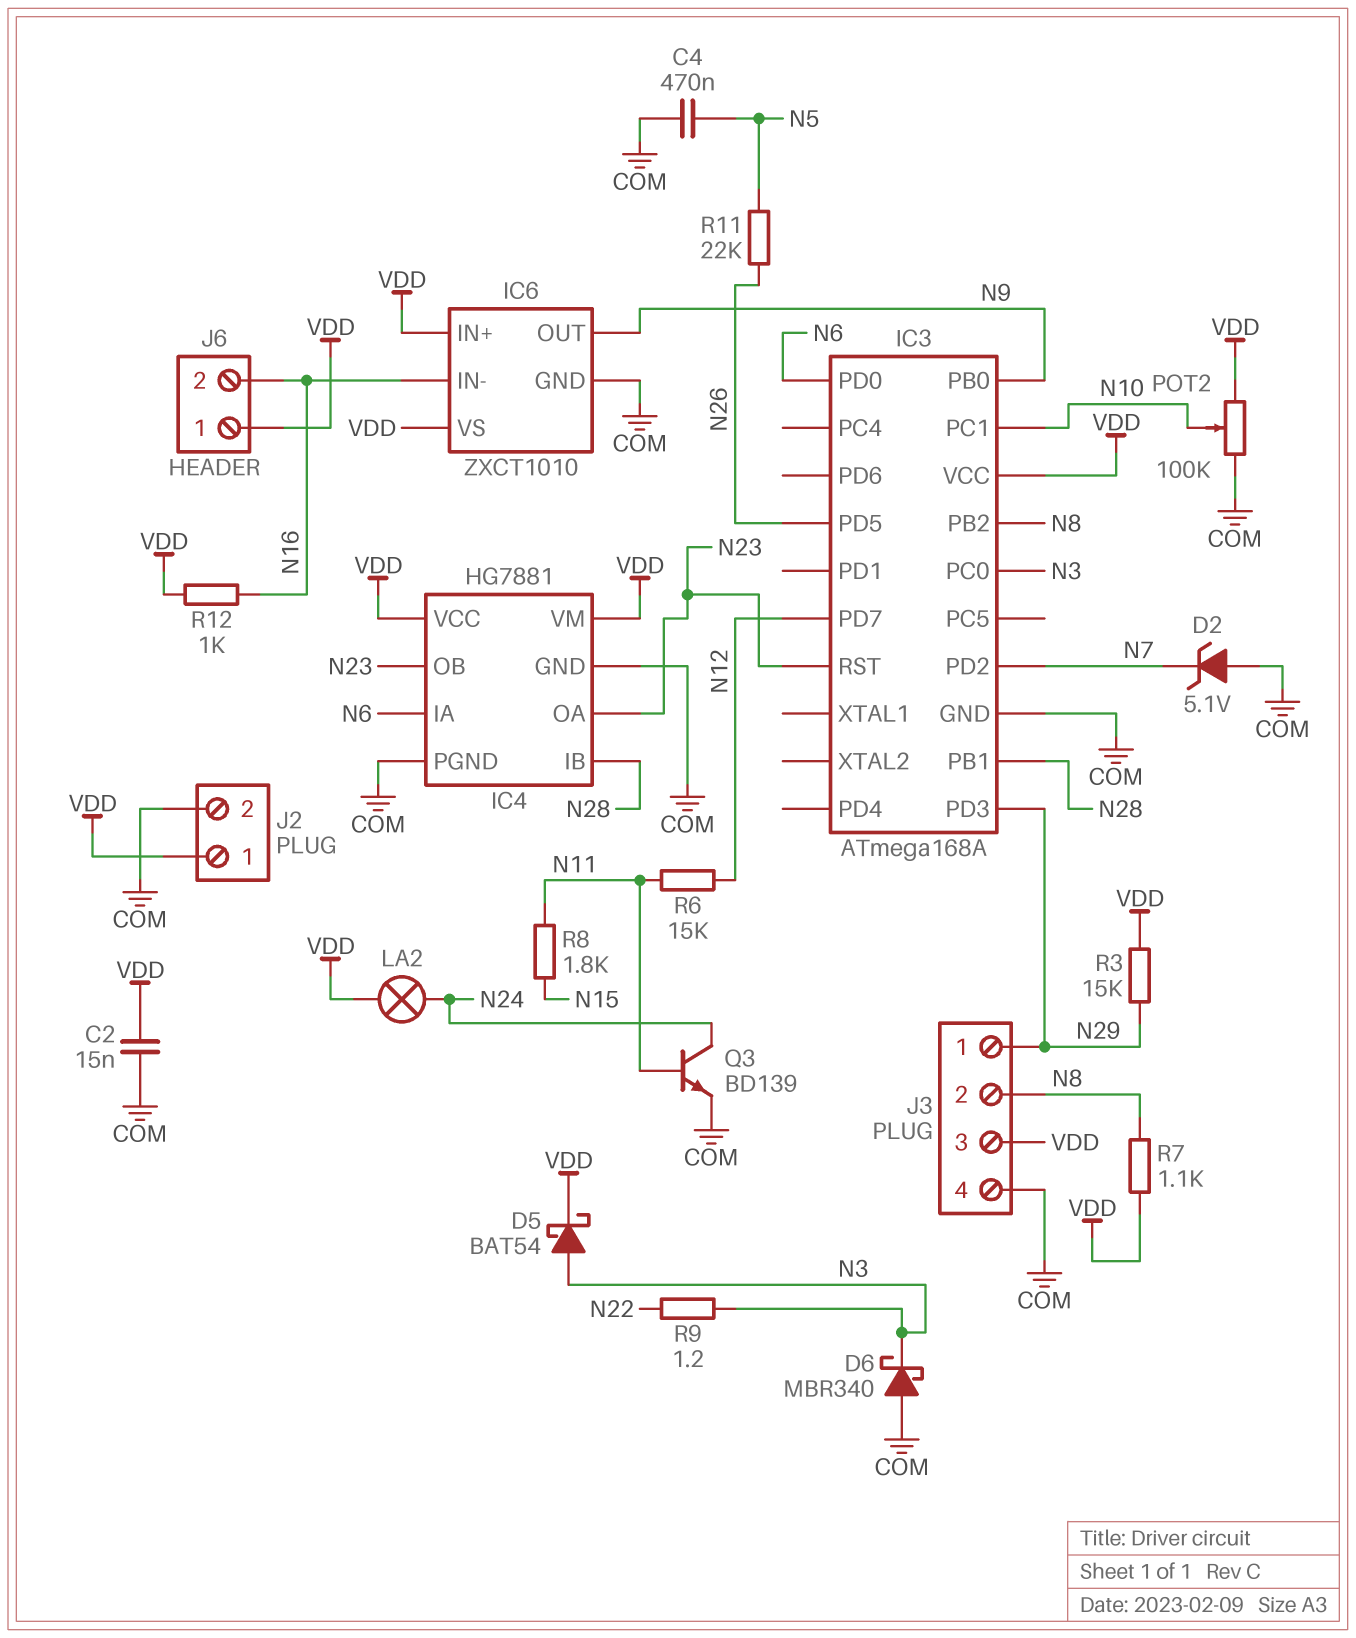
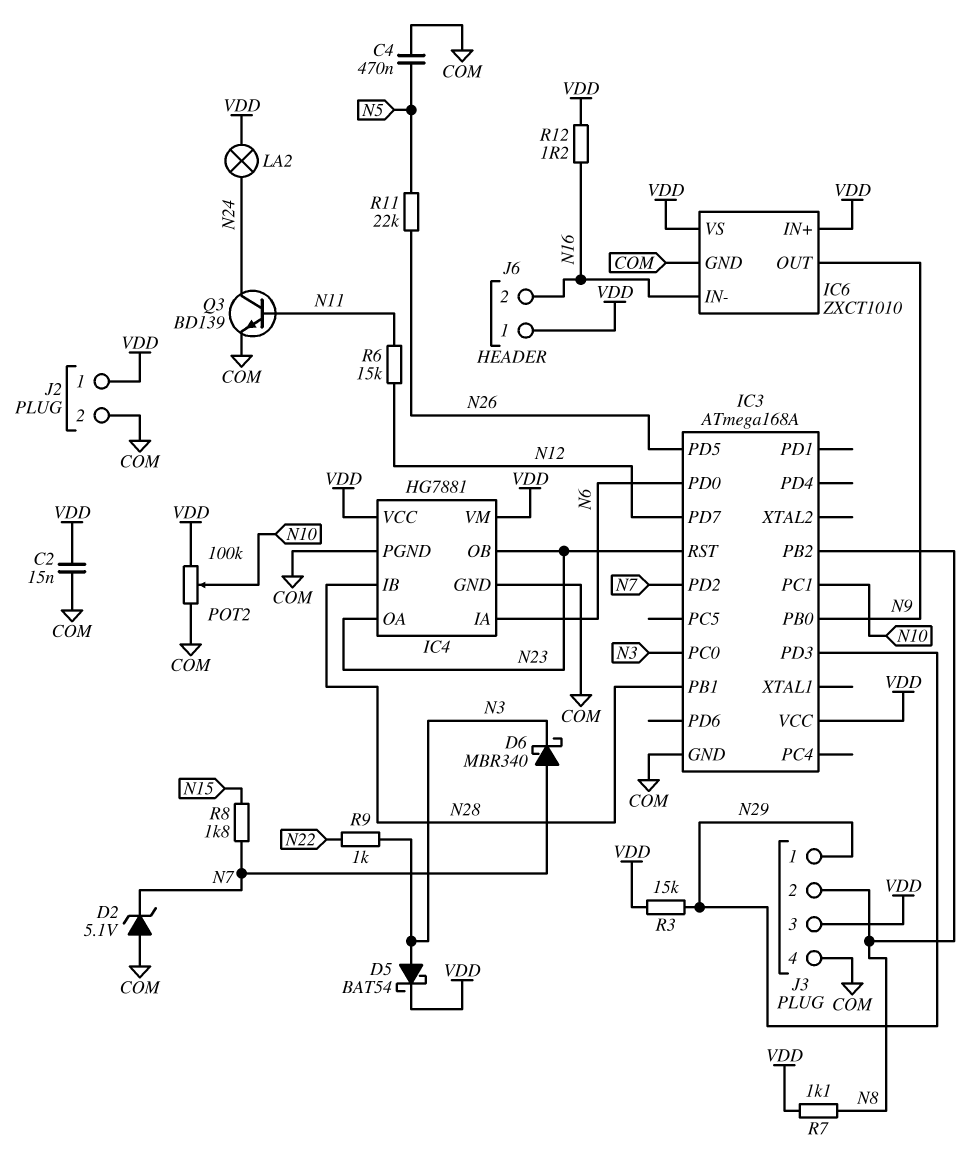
D6: schottky MBR340 (A COM, K N3) -> schottky MBR340 (A N7, K N3)
R8: 1.8k (N11, N15) -> 1.8k (N7, N15)
R9: 1.2 (N3, N22) -> 1k (N3, N22)
R12: 1k (N16, VDD) -> 1.2 (N16, VDD)

